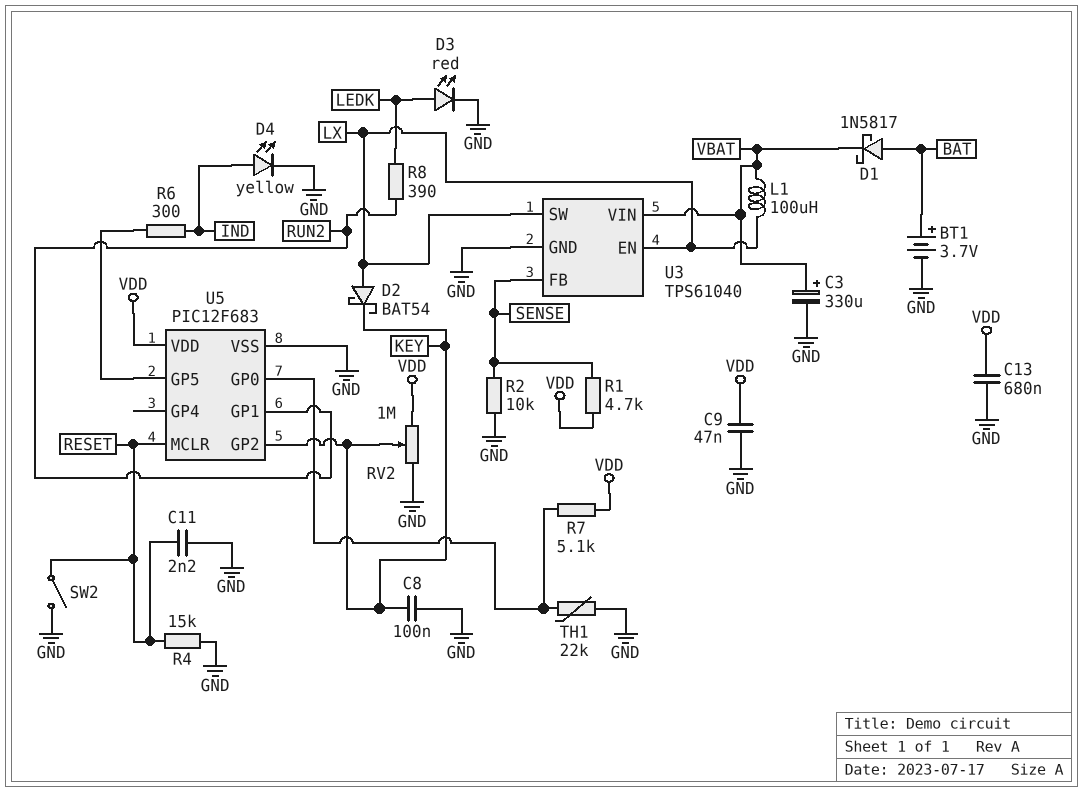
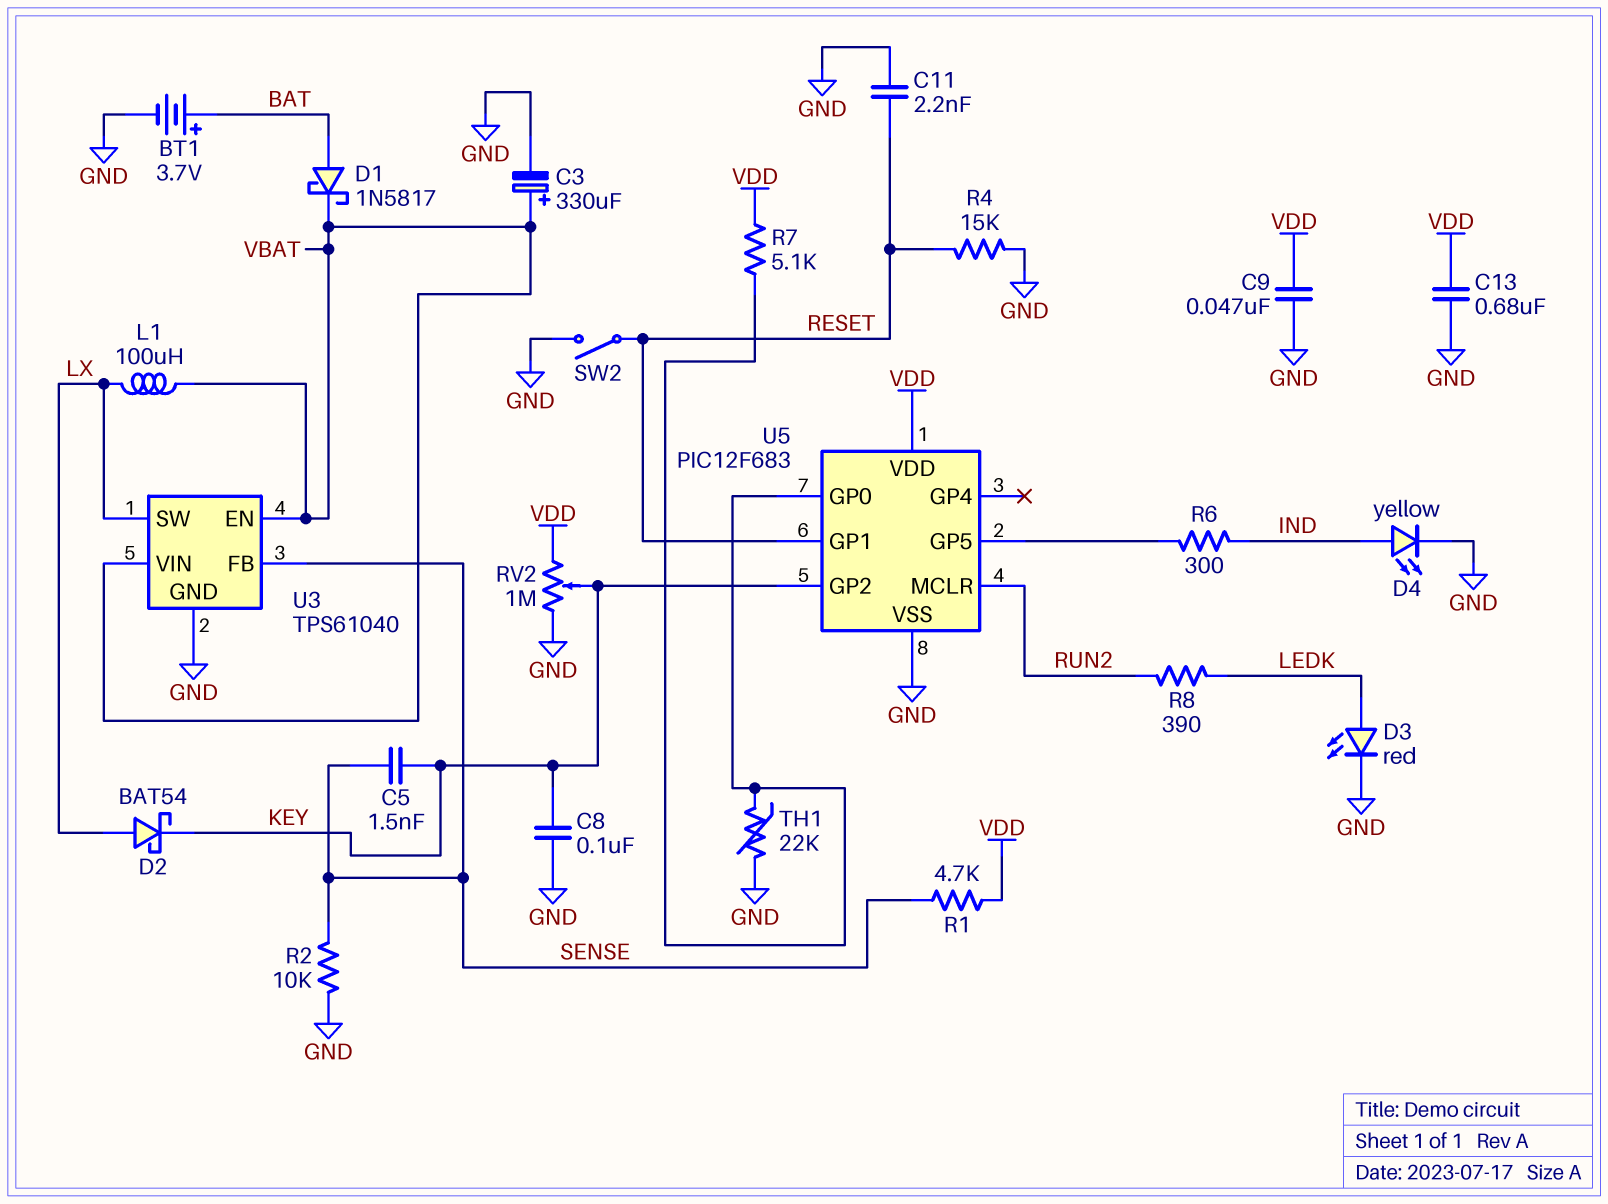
C5: none -> 1.5nF (KEY, SENSE)
U3 pin EN: LX -> VBAT
U5 pin GP1: RUN2 -> RESET
U5 pin MCLR: RESET -> RUN2

